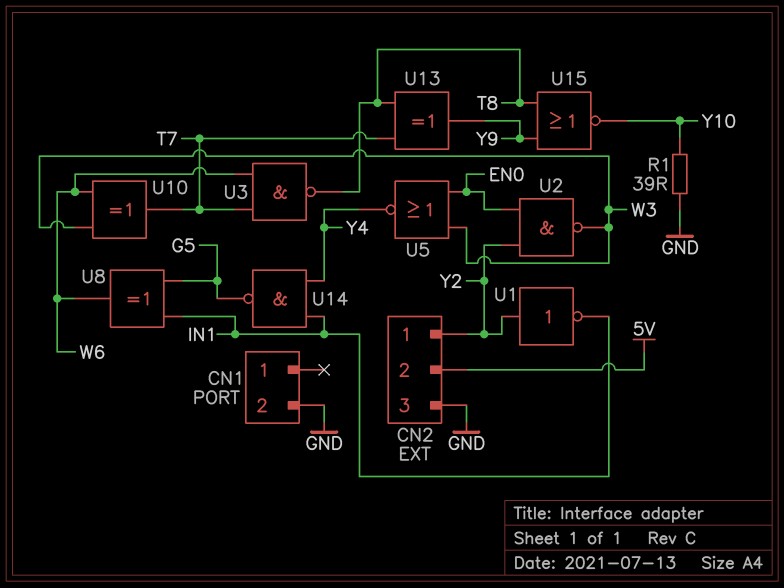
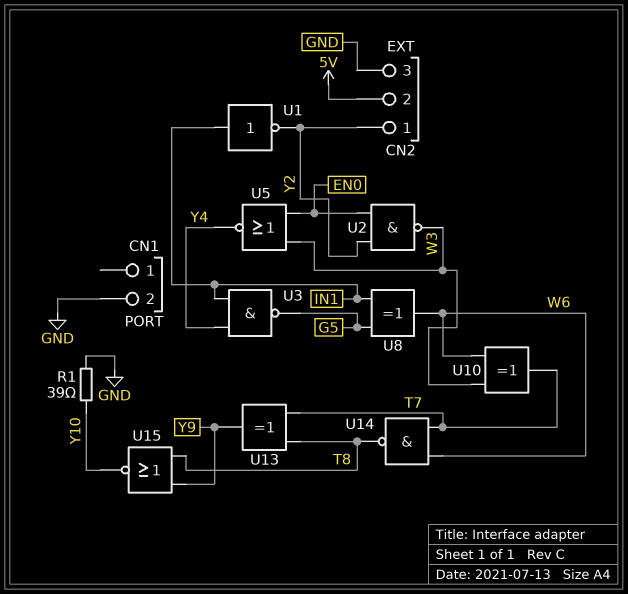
U1: NOT (in Y2, out IN1) -> NOT (in IN1, out Y2)
U3: NAND (in T7, in W6, out T8) -> NAND (in IN1, in Y4, out G5)
U14: NAND (in IN1, in Y4, out G5) -> NAND (in T7, in W6, out T8)

